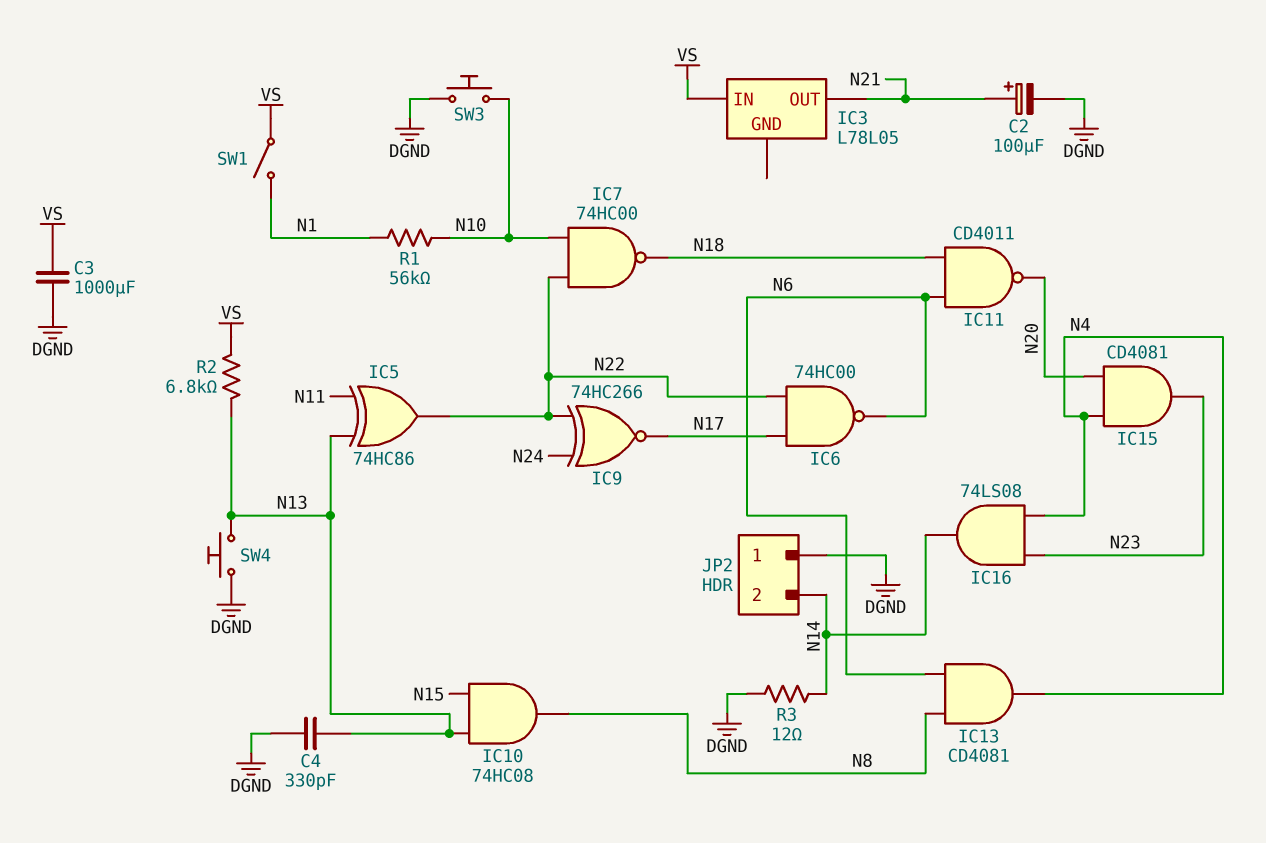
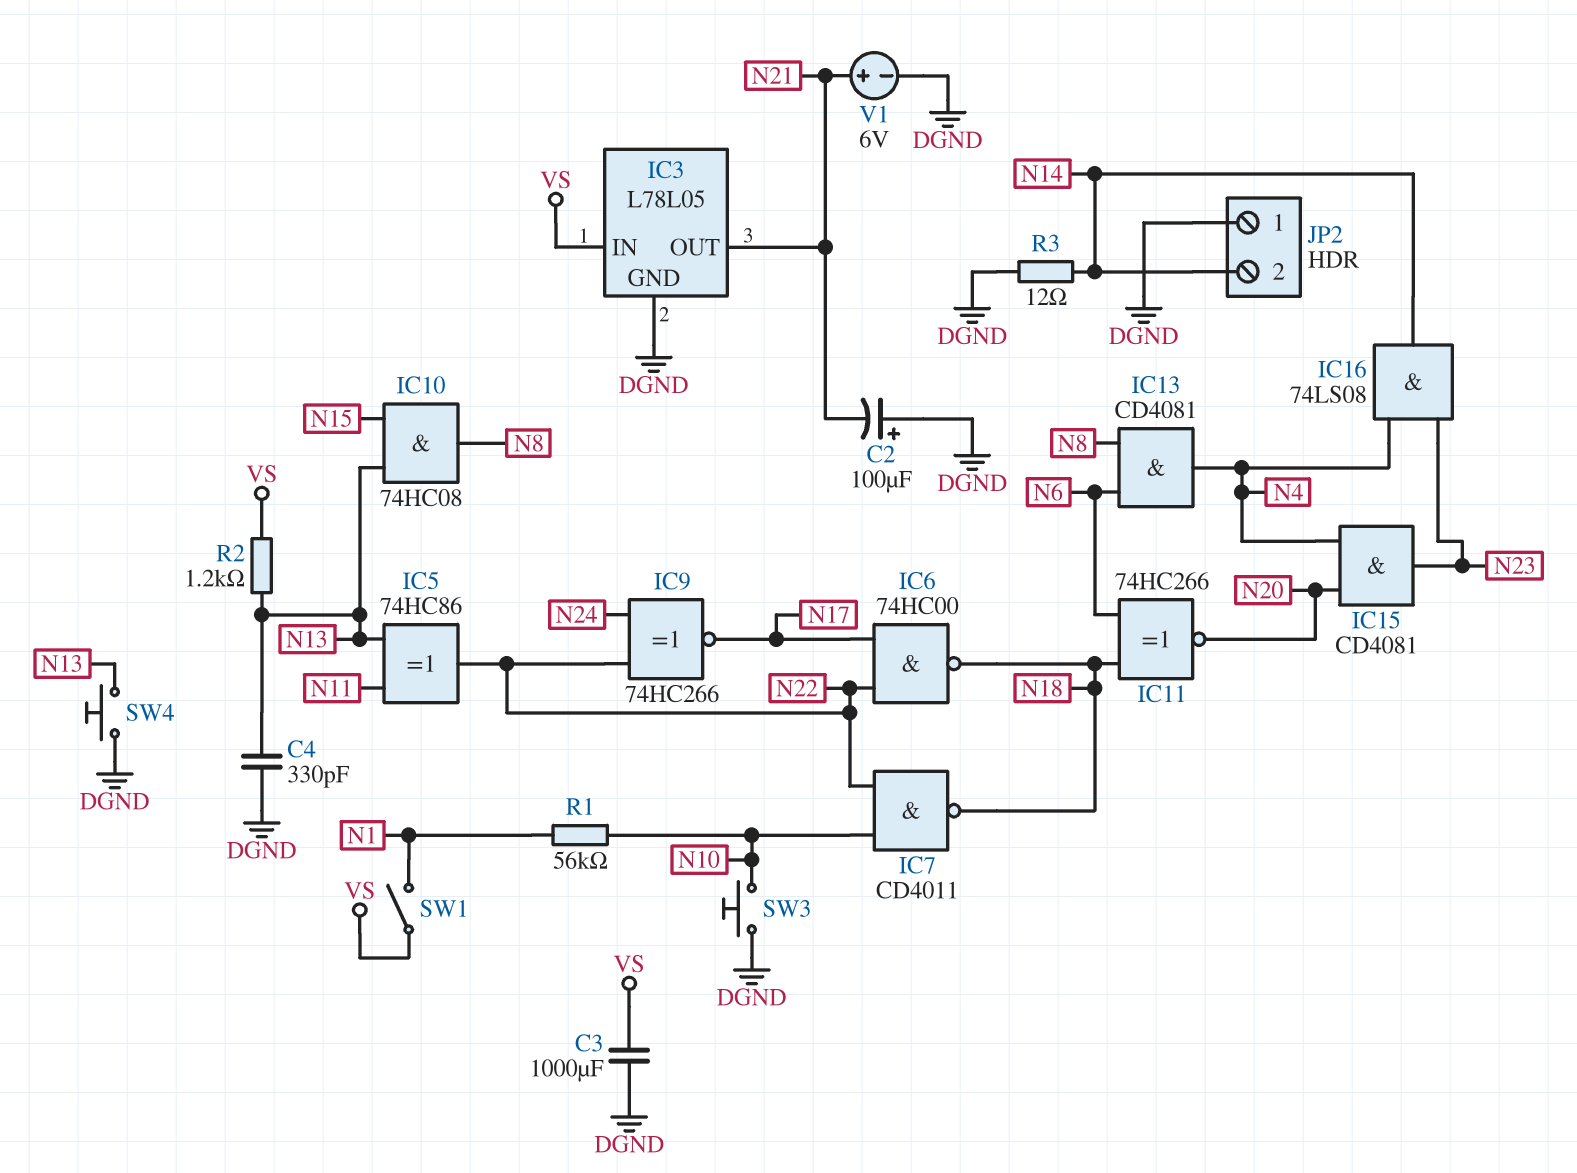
C2: 100uF (plus N21, minus DGND) -> 100uF (plus DGND, minus N21)
IC3 pin GND: none -> DGND
IC6: NAND 74HC00 (in N17, in N22, out N6) -> NAND 74HC00 (in N17, in N22, out N18)
IC7: NAND 74HC00 (in N10, in N22, out N18) -> NAND CD4011 (in N10, in N22, out N18)
IC11: NAND CD4011 (in N6, in N18, out N20) -> XNOR 74HC266 (in N6, in N18, out N20)
R2: 6.8k (N13, VS) -> 1.2k (N13, VS)
V1: none -> 6V (plus N21, minus DGND)

